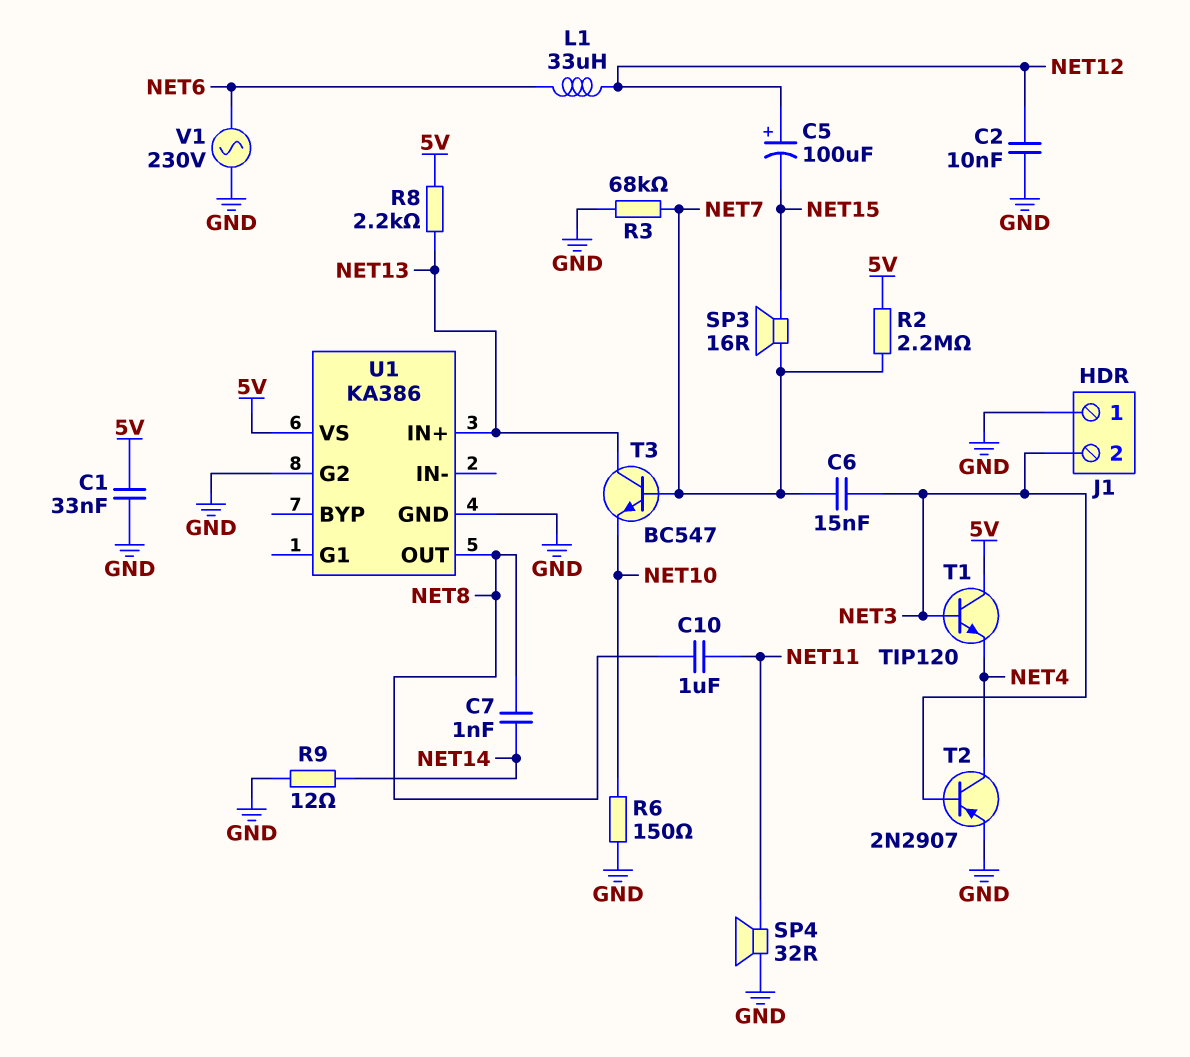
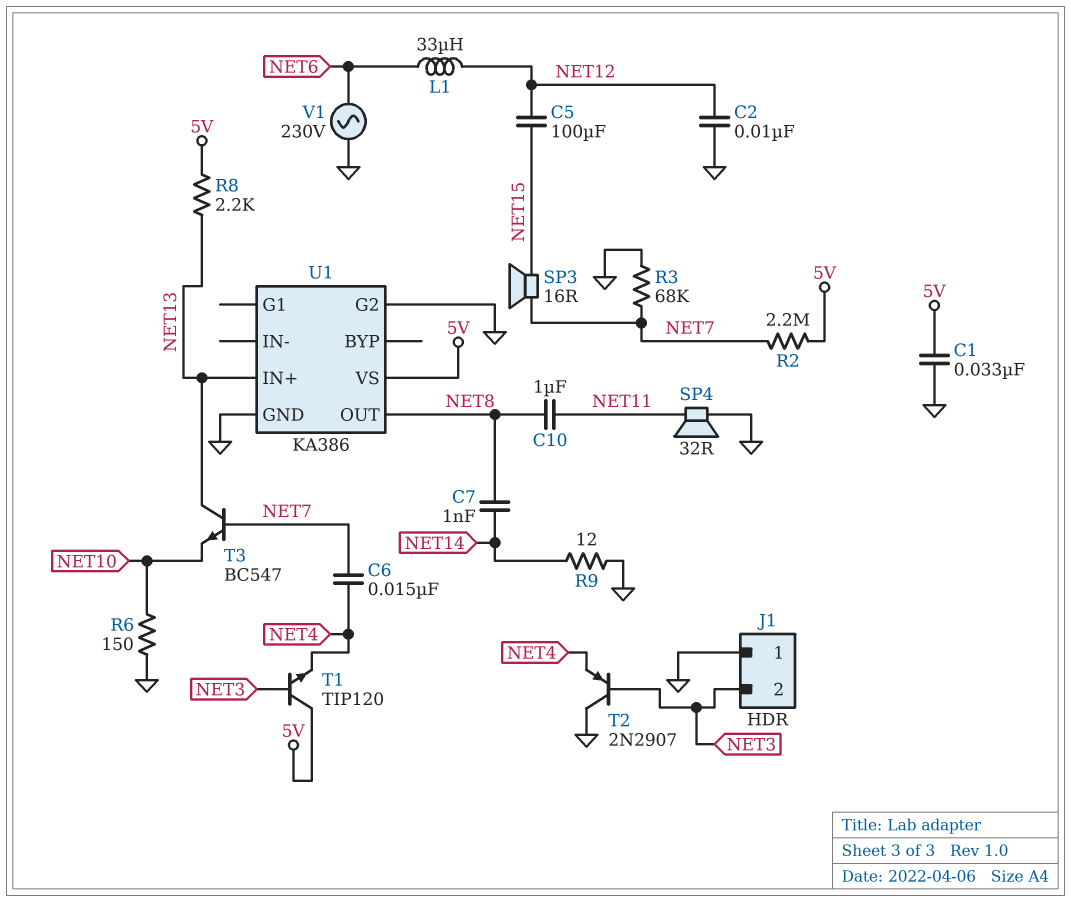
C5: 100uF (plus NET12, minus NET15) -> 100uF (NET12, NET15)
C6: 15nF (NET3, NET7) -> 15nF (NET4, NET7)
T2: PNP 2N2907 (B NET3, C NET4, E GND) -> PNP 2N2907 (B NET3, C GND, E NET4)

